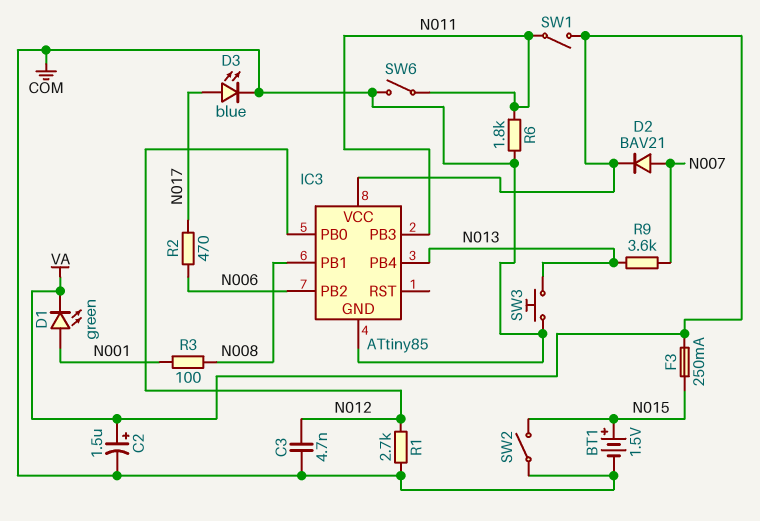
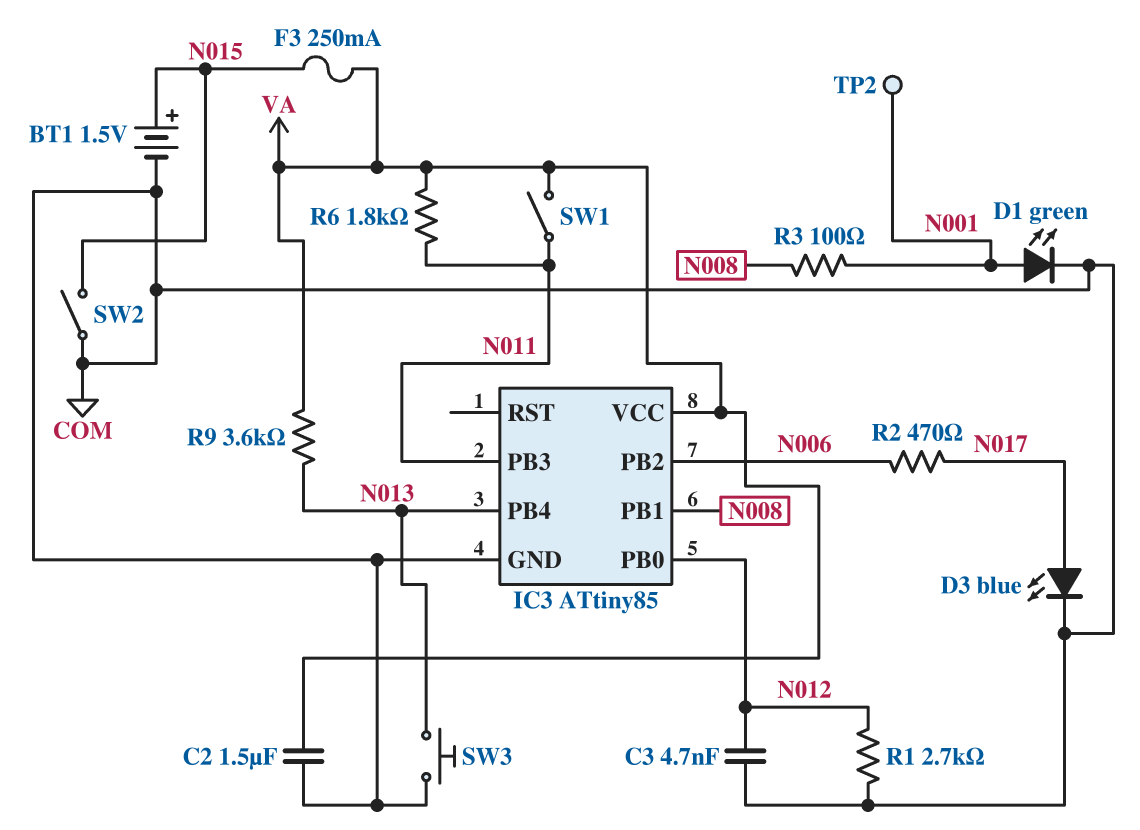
C2: 1.5uF (plus VA, minus COM) -> 1.5uF (COM, VA)
D1: LED green (A N001, K VA) -> LED green (A N001, K COM)
D2: diode BAV21 (A N007, K VA) -> none
R6: 1.8k (COM, N011) -> 1.8k (N011, VA)
R9: 3.6k (N007, N013) -> 3.6k (N013, VA)
SW6: switch (COM, N011) -> none
TP2: none -> test point (N001)

